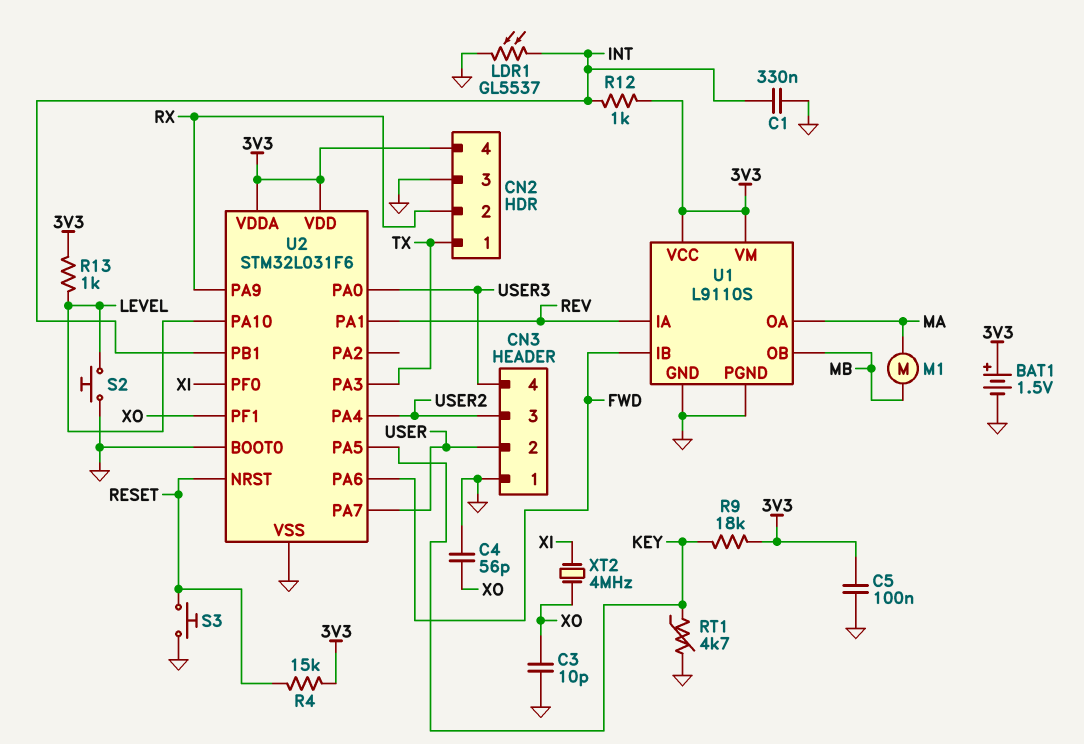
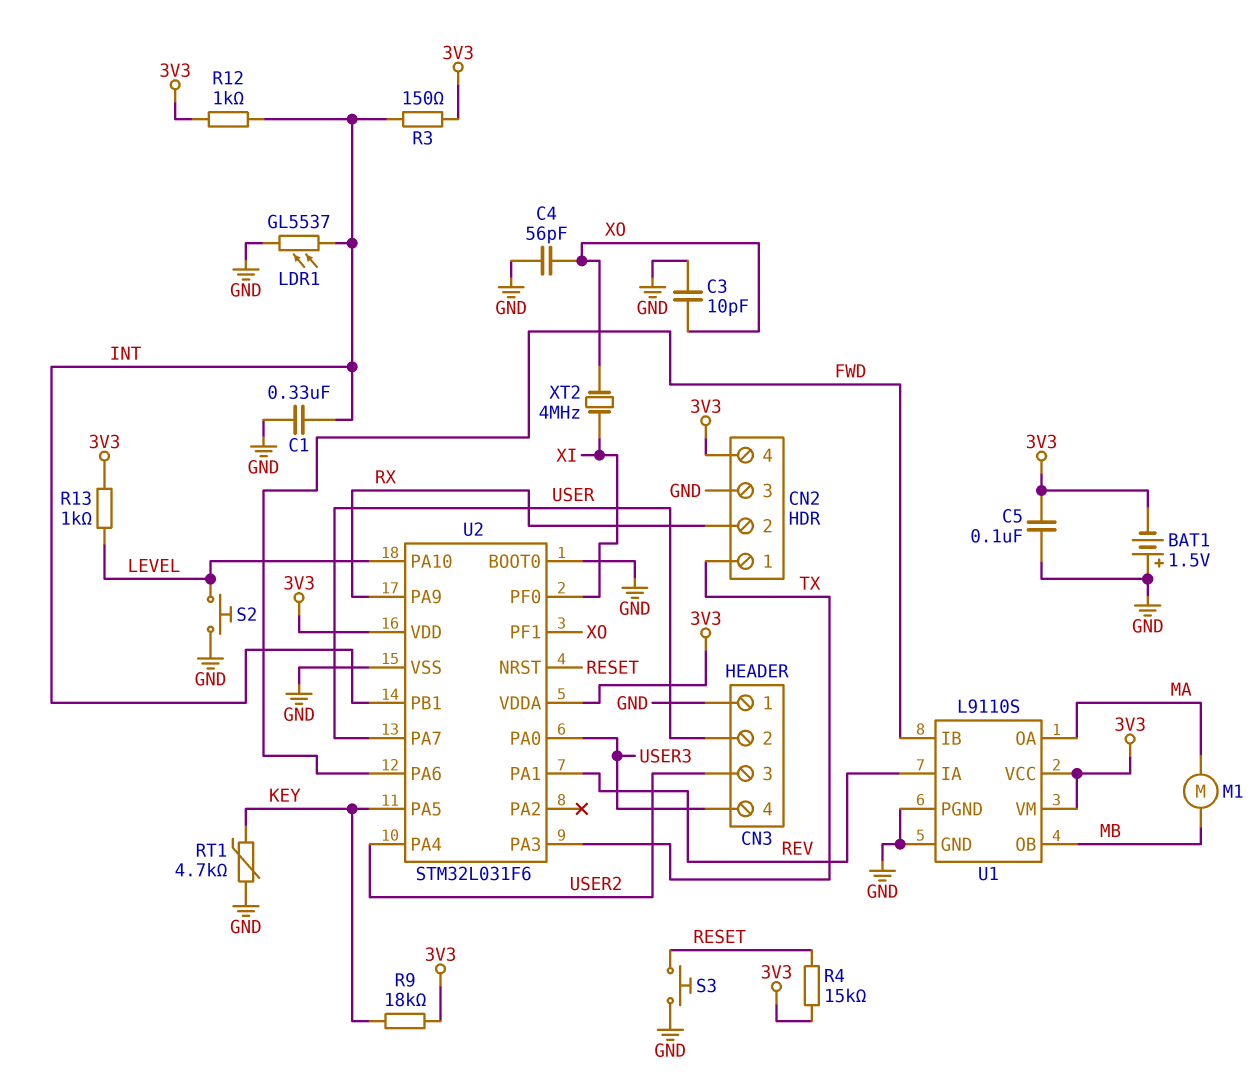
BAT1: 1.5V (plus 3V3, minus GND) -> 1.5V (plus GND, minus 3V3)
R3: none -> 150 (3V3, INT)

